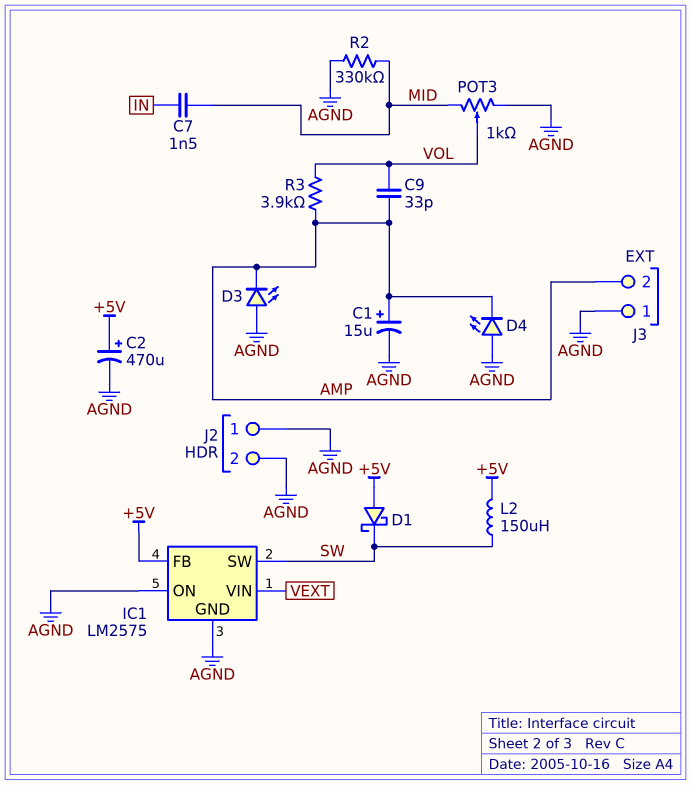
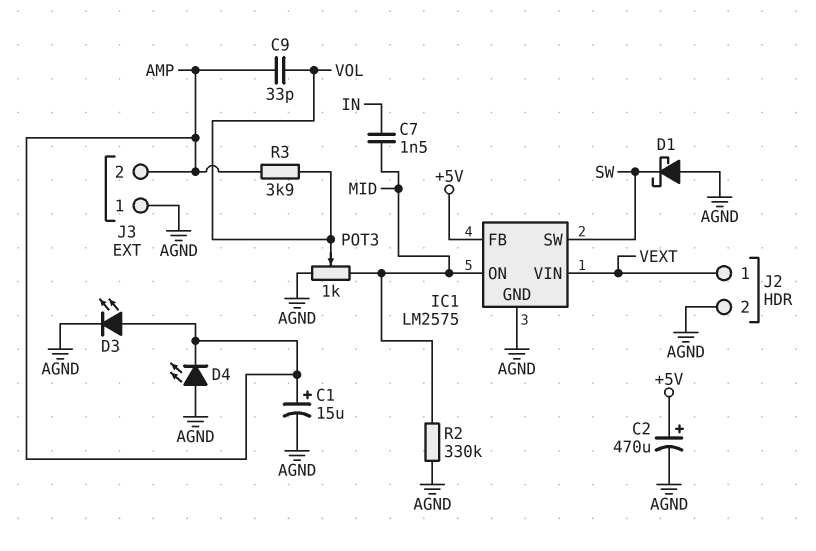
D1: schottky (A +5V, K SW) -> schottky (A AGND, K SW)
D3: LED (A AGND, K AMP) -> LED (A AMP, K AGND)
IC1 pin ON: AGND -> MID
J2 pin 1: AGND -> VEXT
L2: 150uH (+5V, SW) -> none

